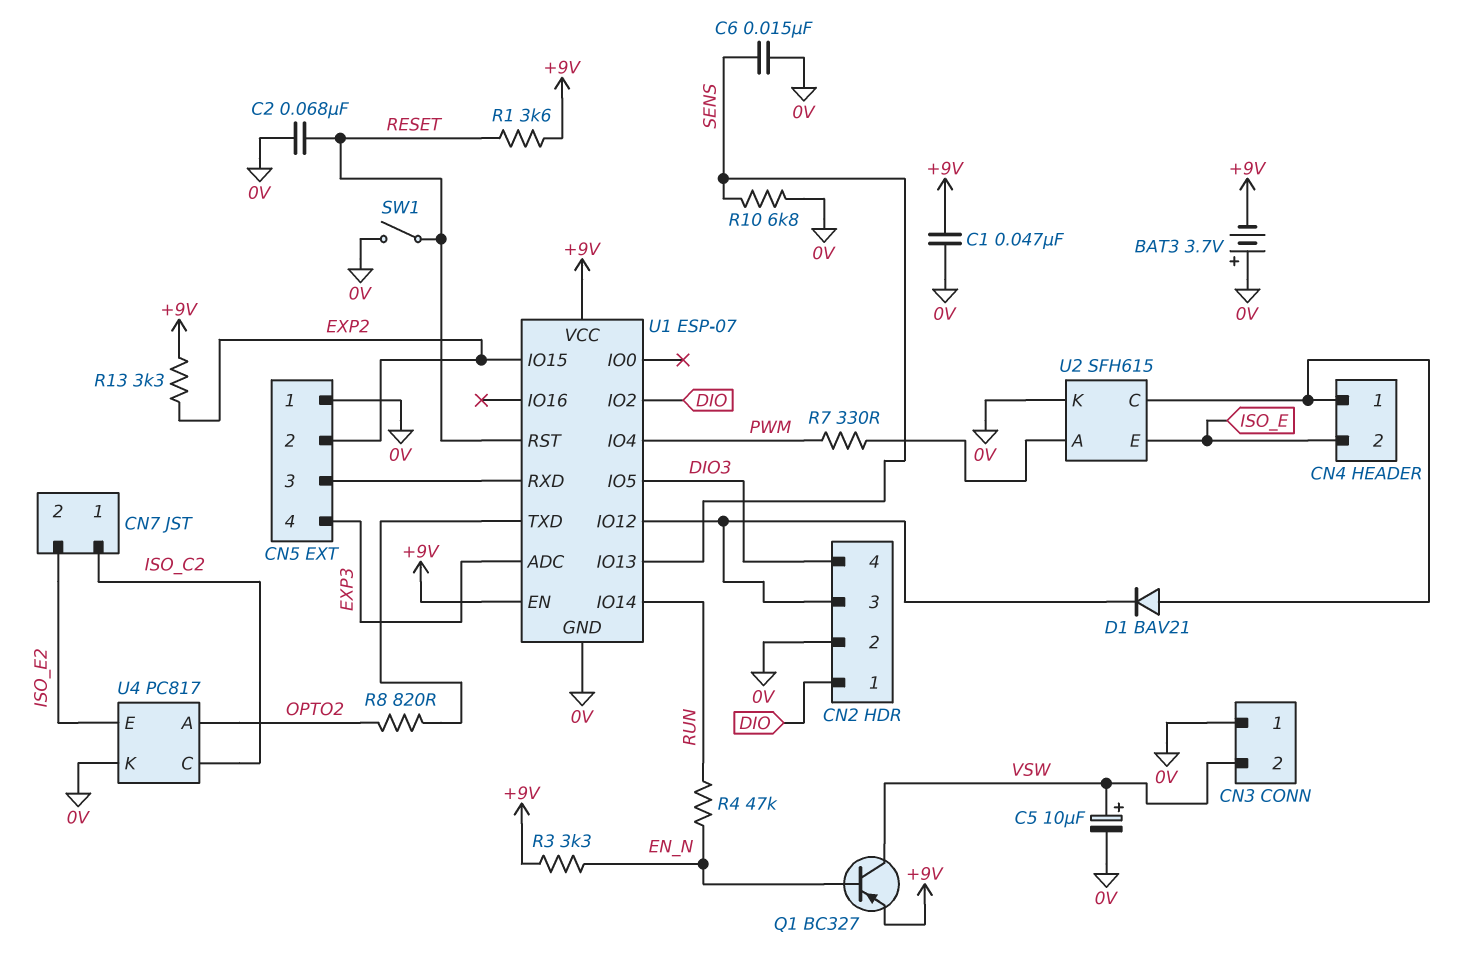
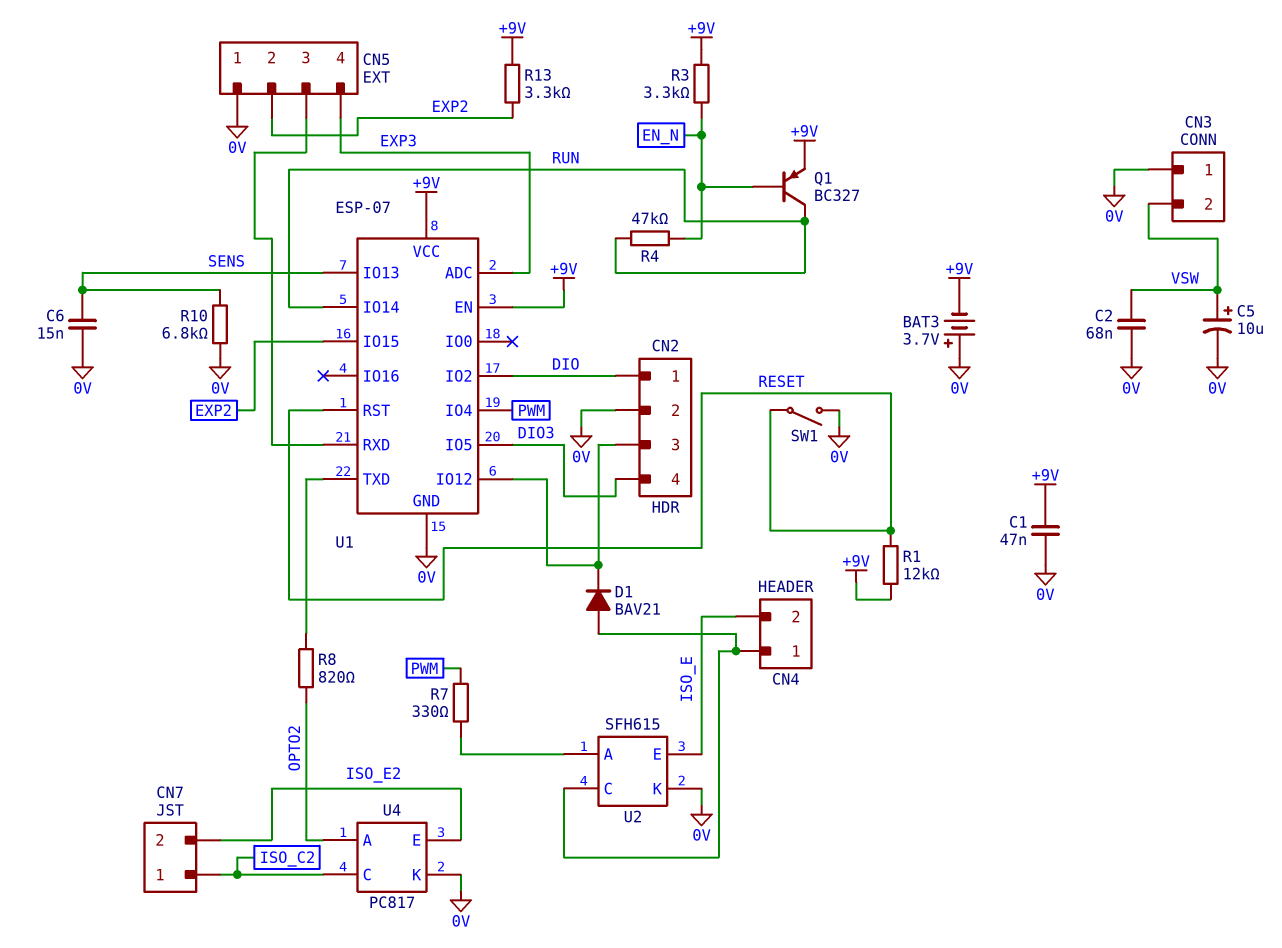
C2: 68nF (0V, RESET) -> 68nF (0V, VSW)
Q1: PNP BC327 (B EN_N, C VSW, E +9V) -> PNP BC327 (B EN_N, C RUN, E +9V)
R1: 3.6k (+9V, RESET) -> 12k (+9V, RESET)

